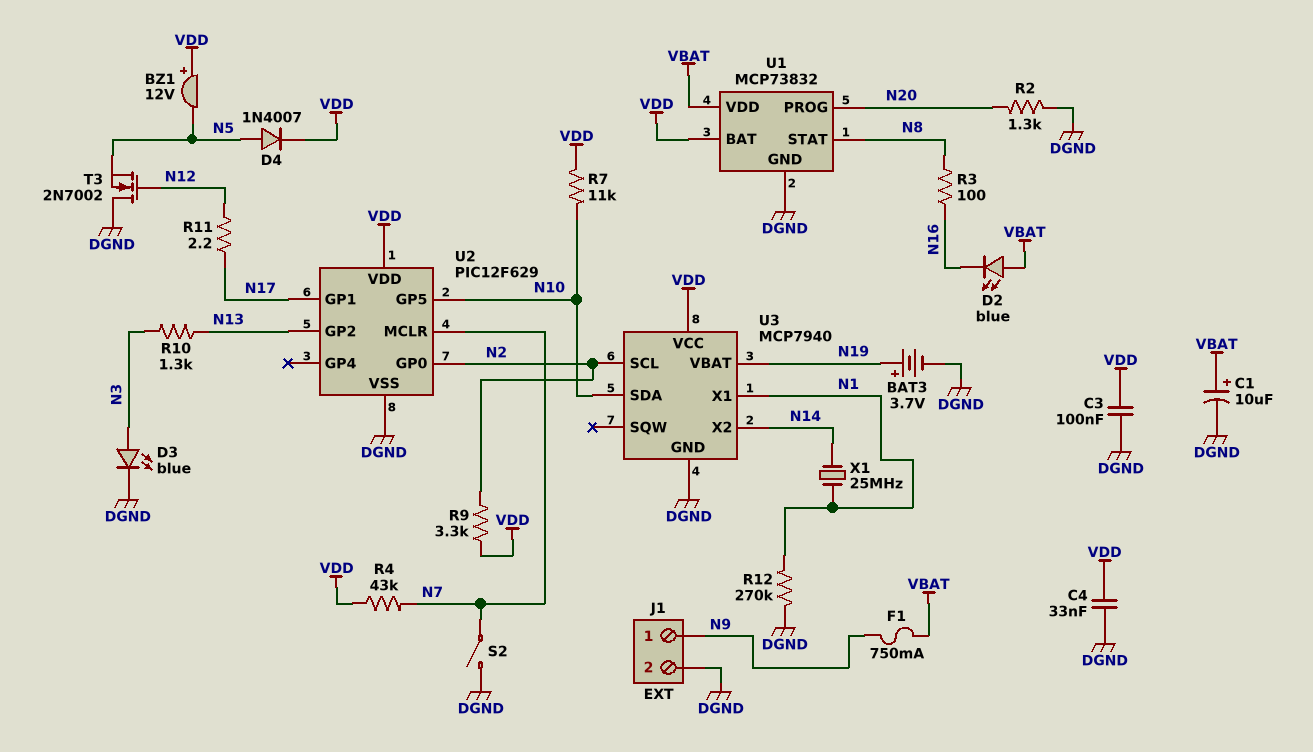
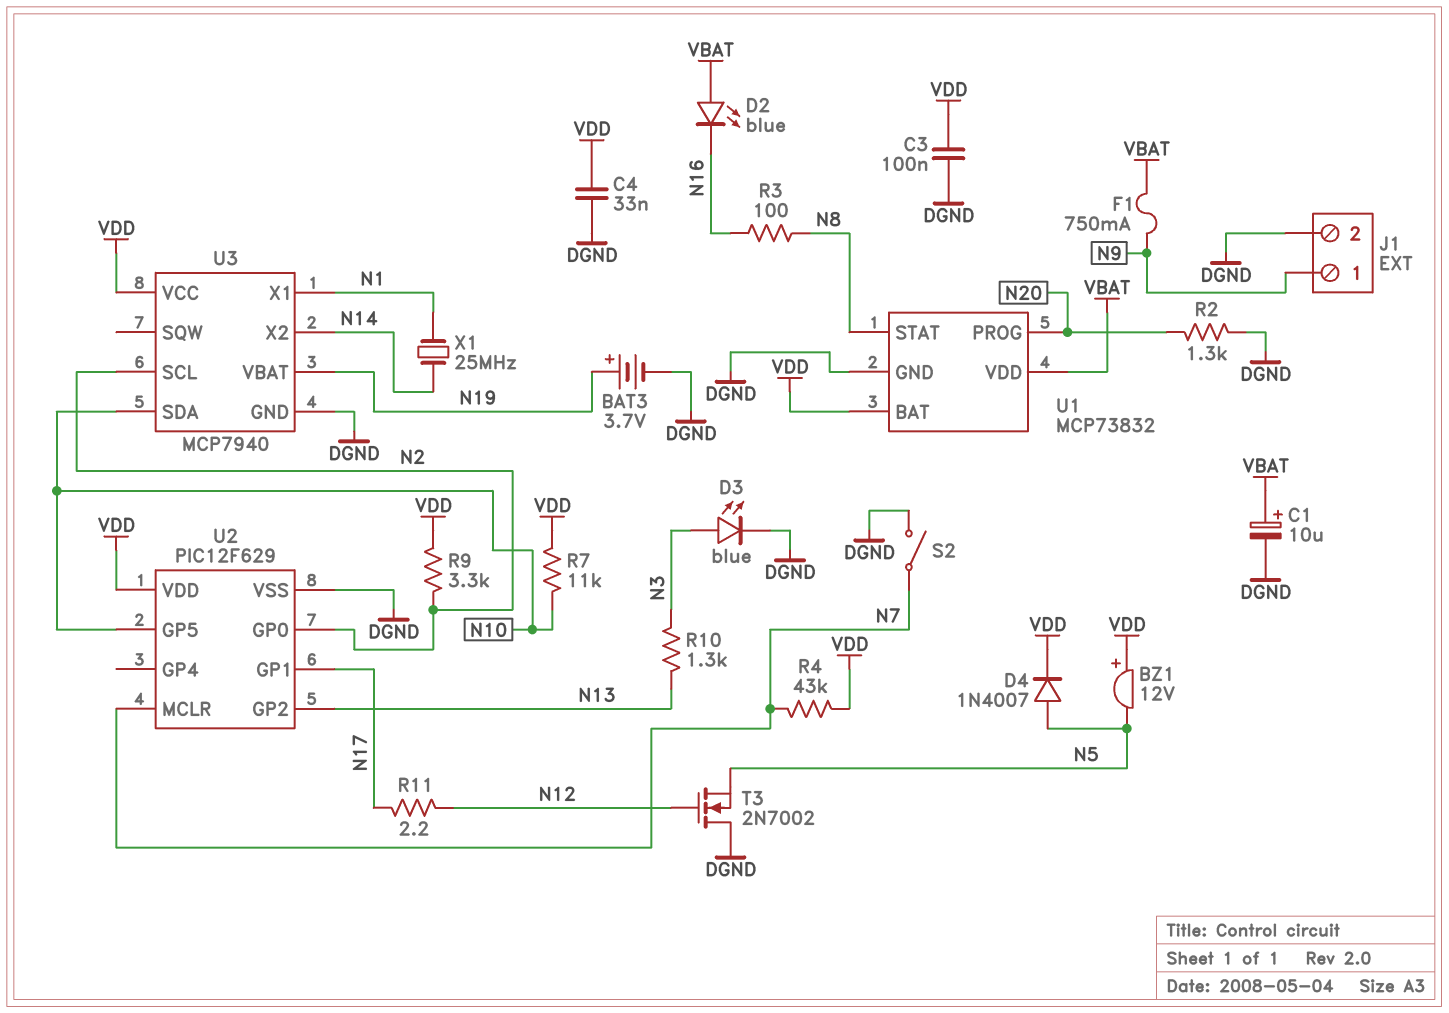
R12: 270k (DGND, N1) -> none

